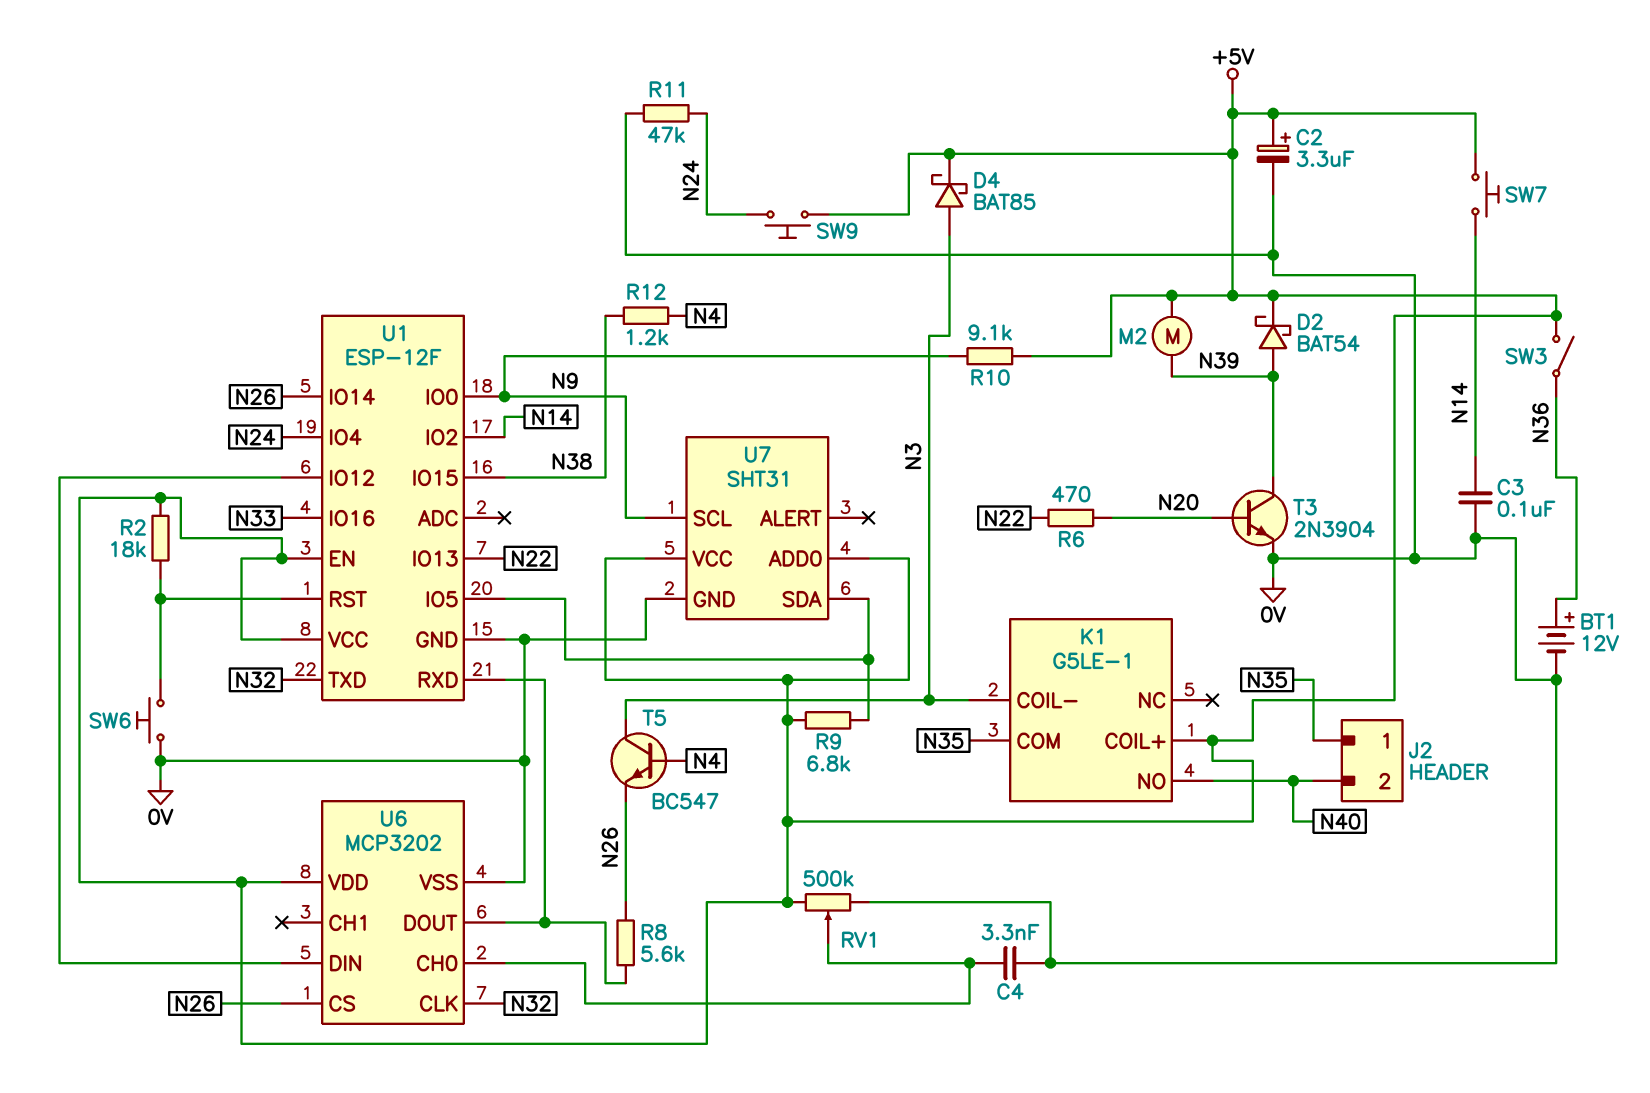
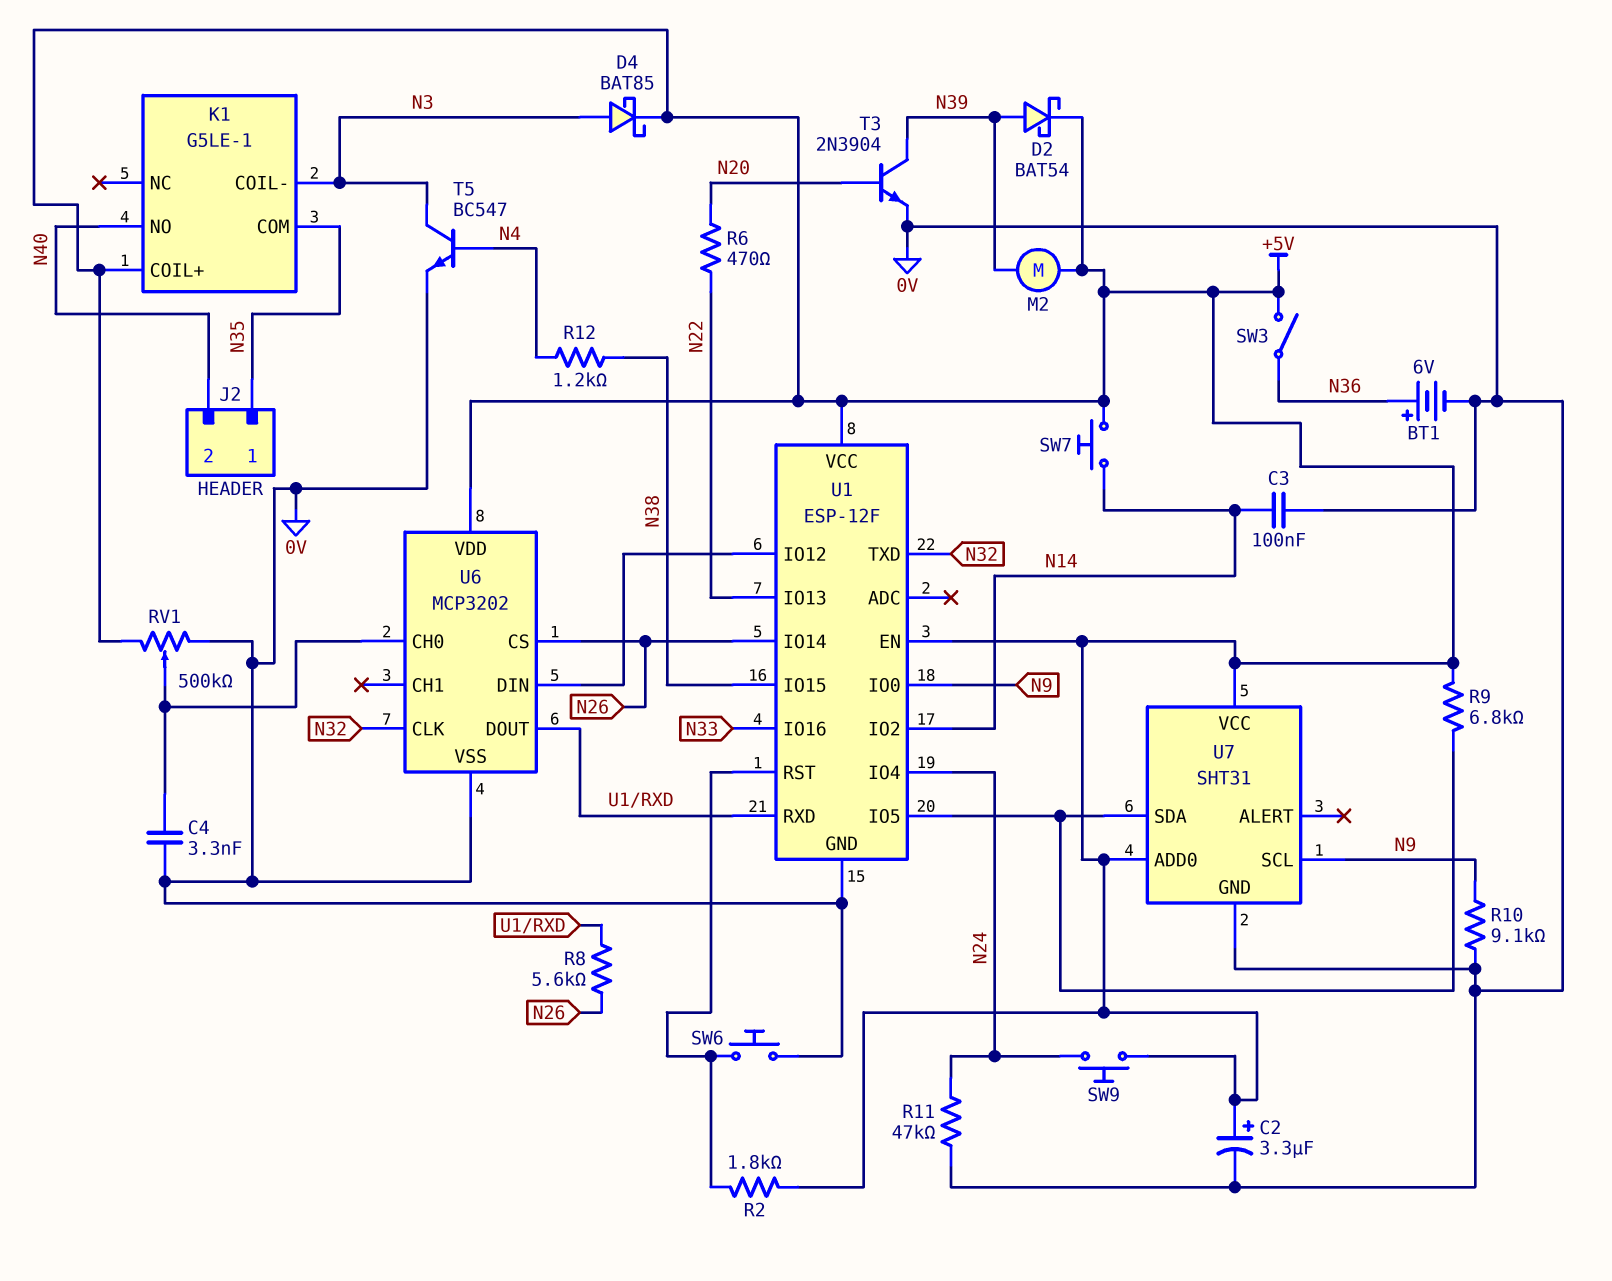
BT1: 12V (plus N36, minus 0V) -> 6V (plus N36, minus 0V)
R2: 18k (+5V, U1/RST) -> 1.8k (+5V, U1/RST)
R10: 9.1k (+5V, N9) -> 9.1k (0V, N9)
T5: NPN BC547 (B N4, C N3, E N26) -> NPN BC547 (B N4, C N3, E 0V)

